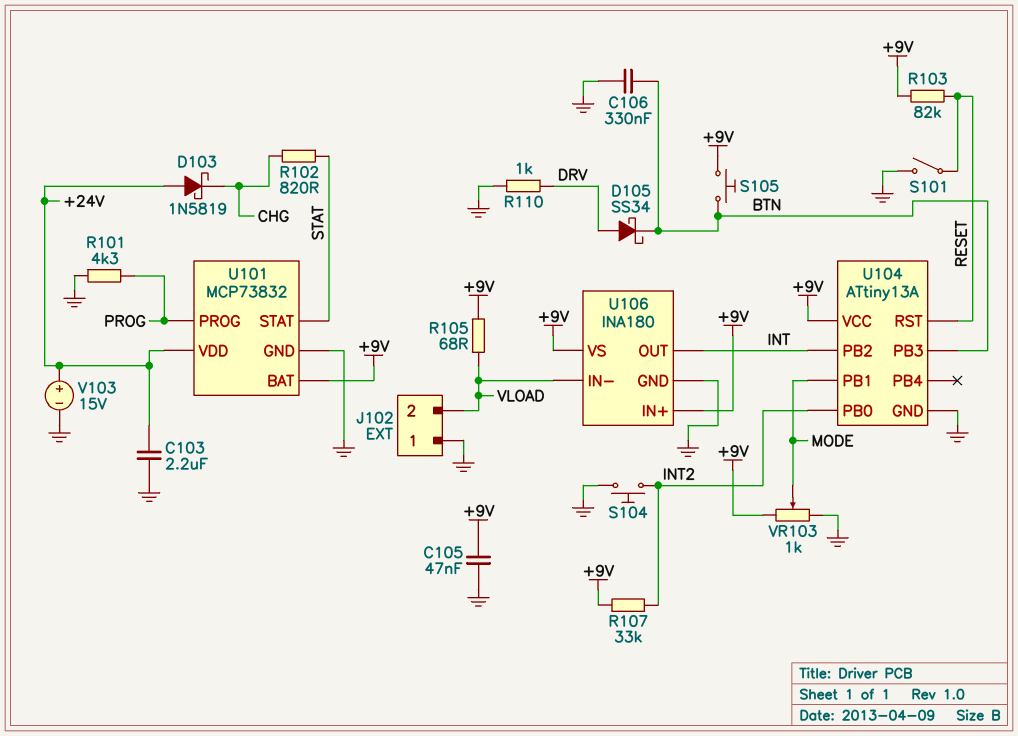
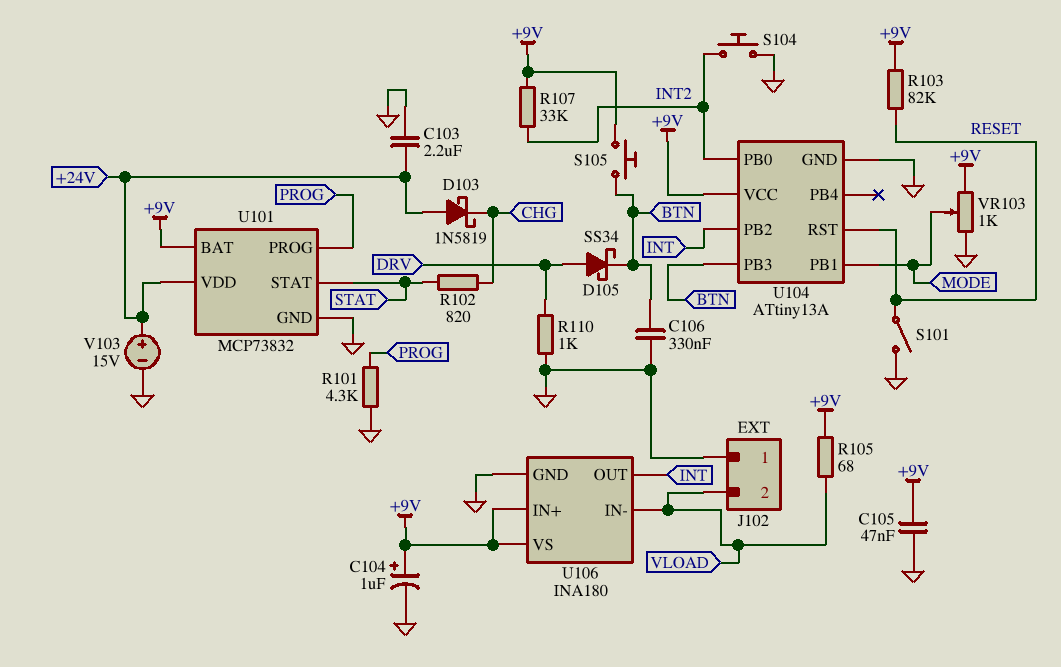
C104: none -> 1uF (plus +9V, minus GND)

